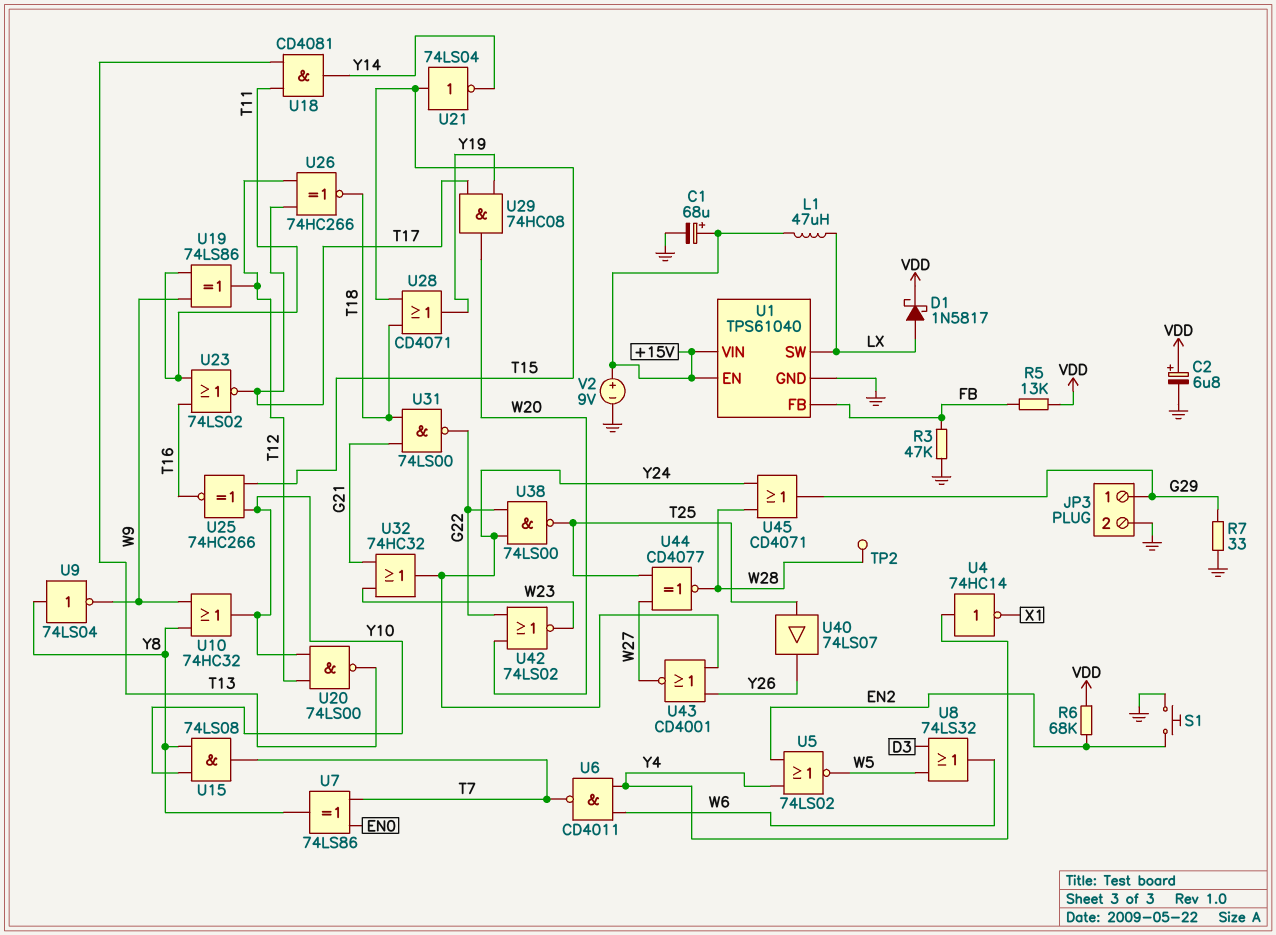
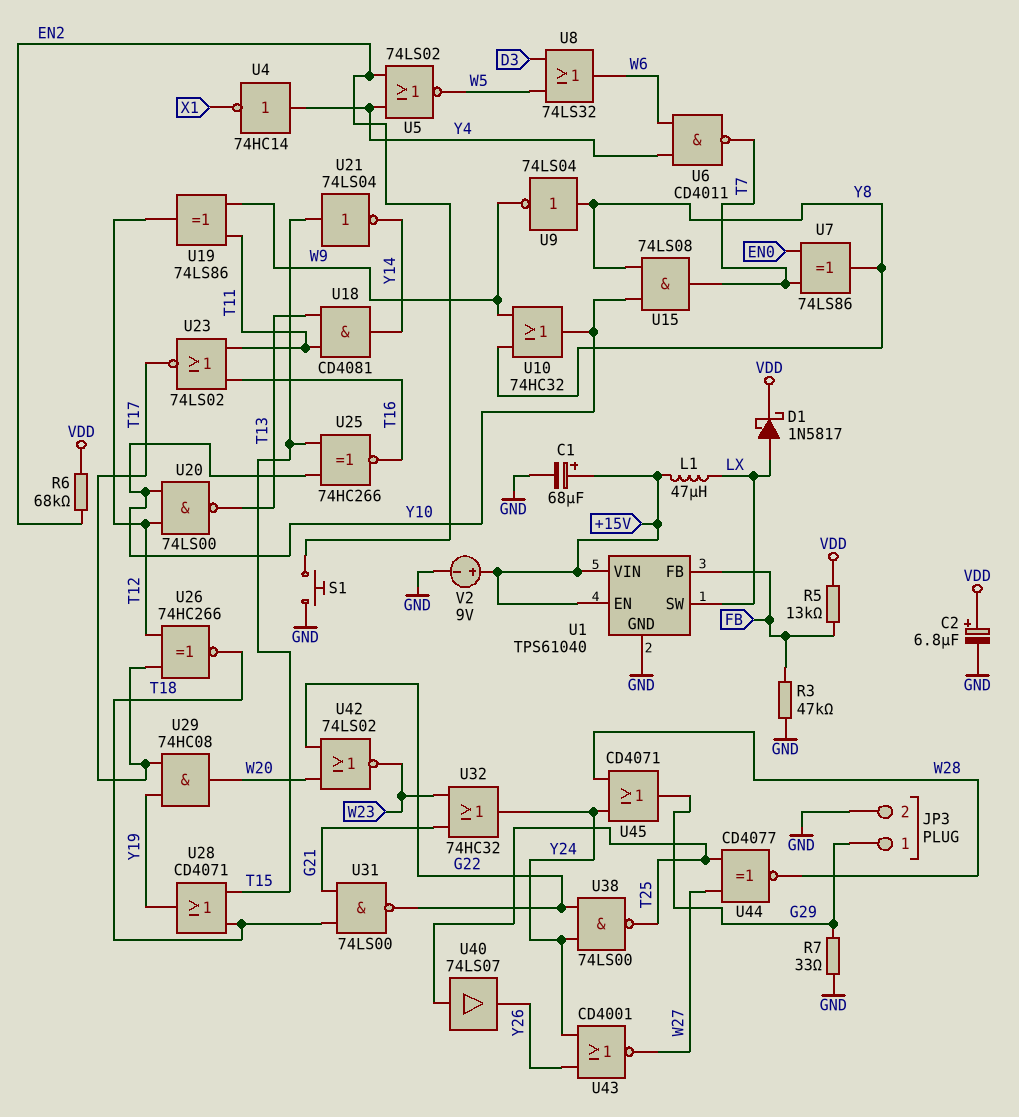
TP2: test point (W28) -> none

